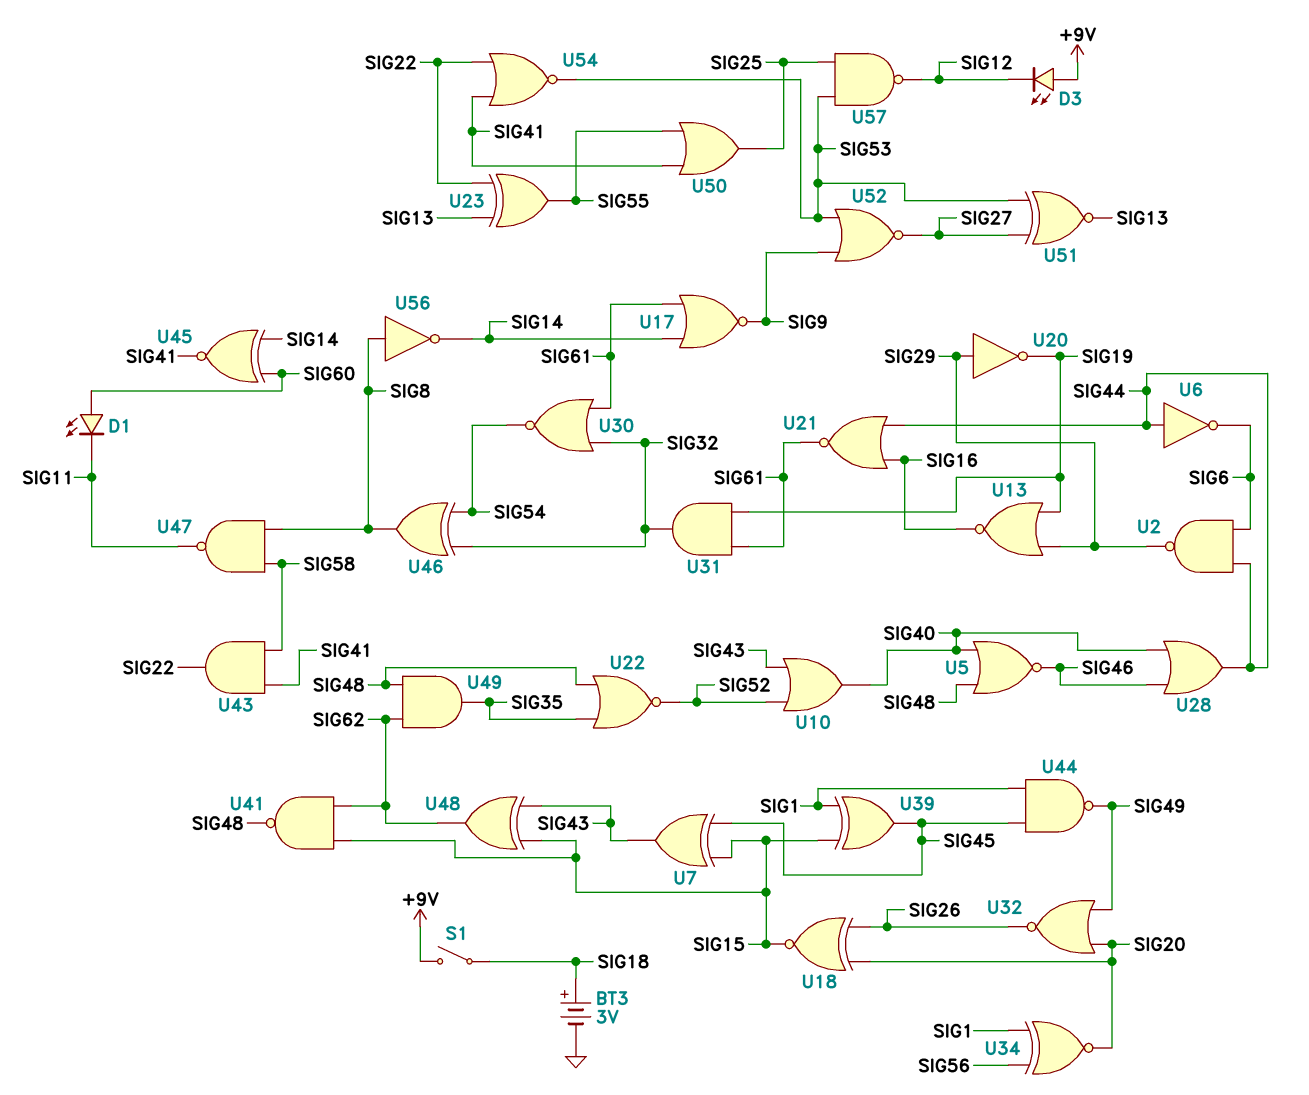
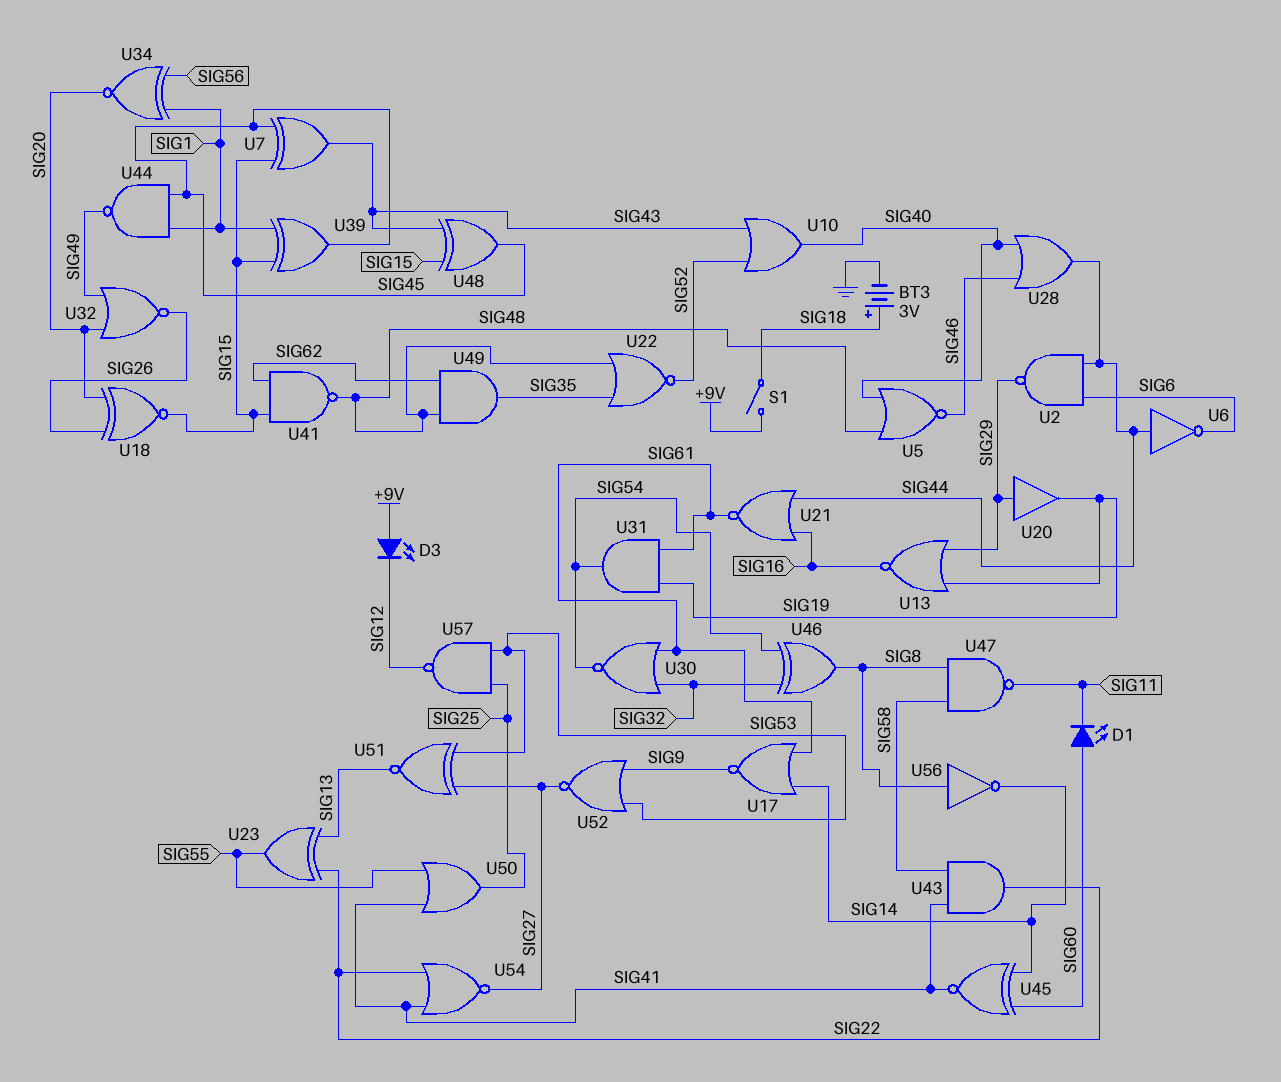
U20: NOT (in SIG29, out SIG19) -> buffer (in SIG29, out SIG19)
U31: AND (in SIG19, in SIG61, out SIG32) -> AND (in SIG19, in SIG61, out SIG54)
U48: XOR (in SIG15, in SIG43, out SIG62) -> XOR (in SIG15, in SIG43, out SIG45)
U54: NOR (in SIG22, in SIG41, out SIG53) -> NOR (in SIG22, in SIG41, out SIG27)

